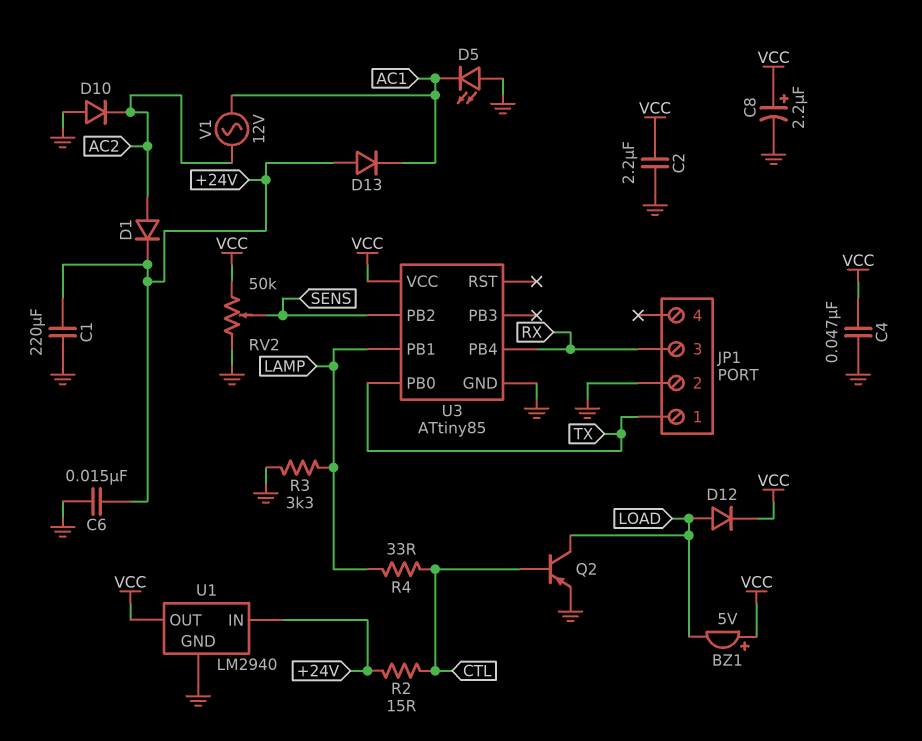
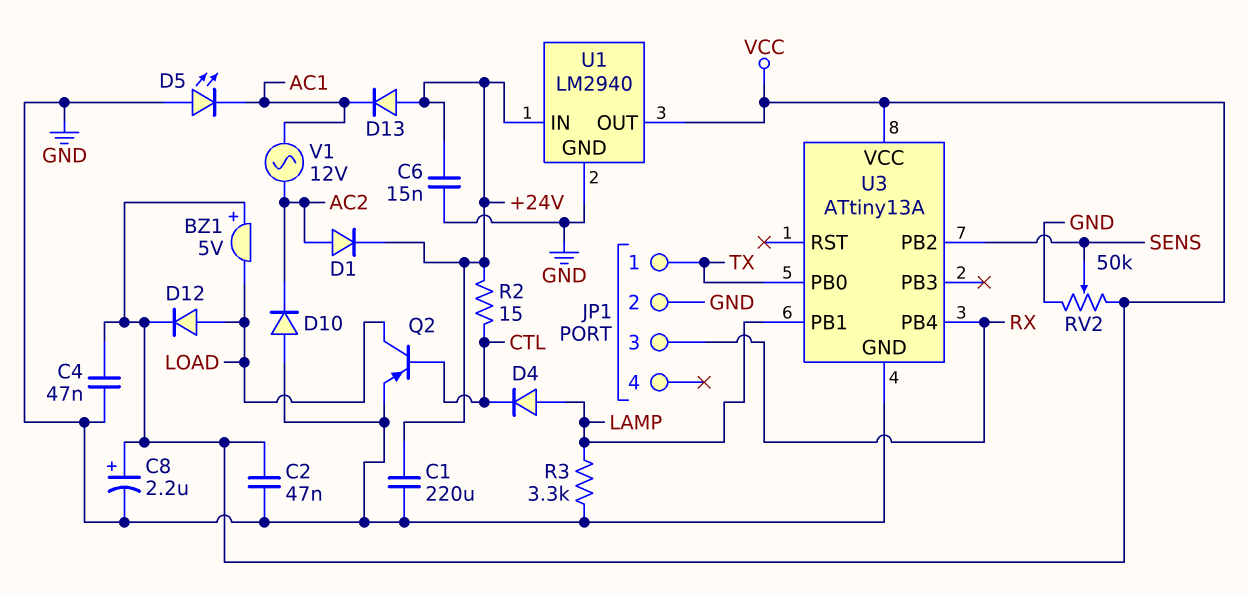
C2: 2.2uF (GND, VCC) -> 47nF (GND, VCC)
D4: none -> diode (A LAMP, K CTL)
R4: 33 (CTL, LAMP) -> none
U3: ATtiny85 -> ATtiny13A

